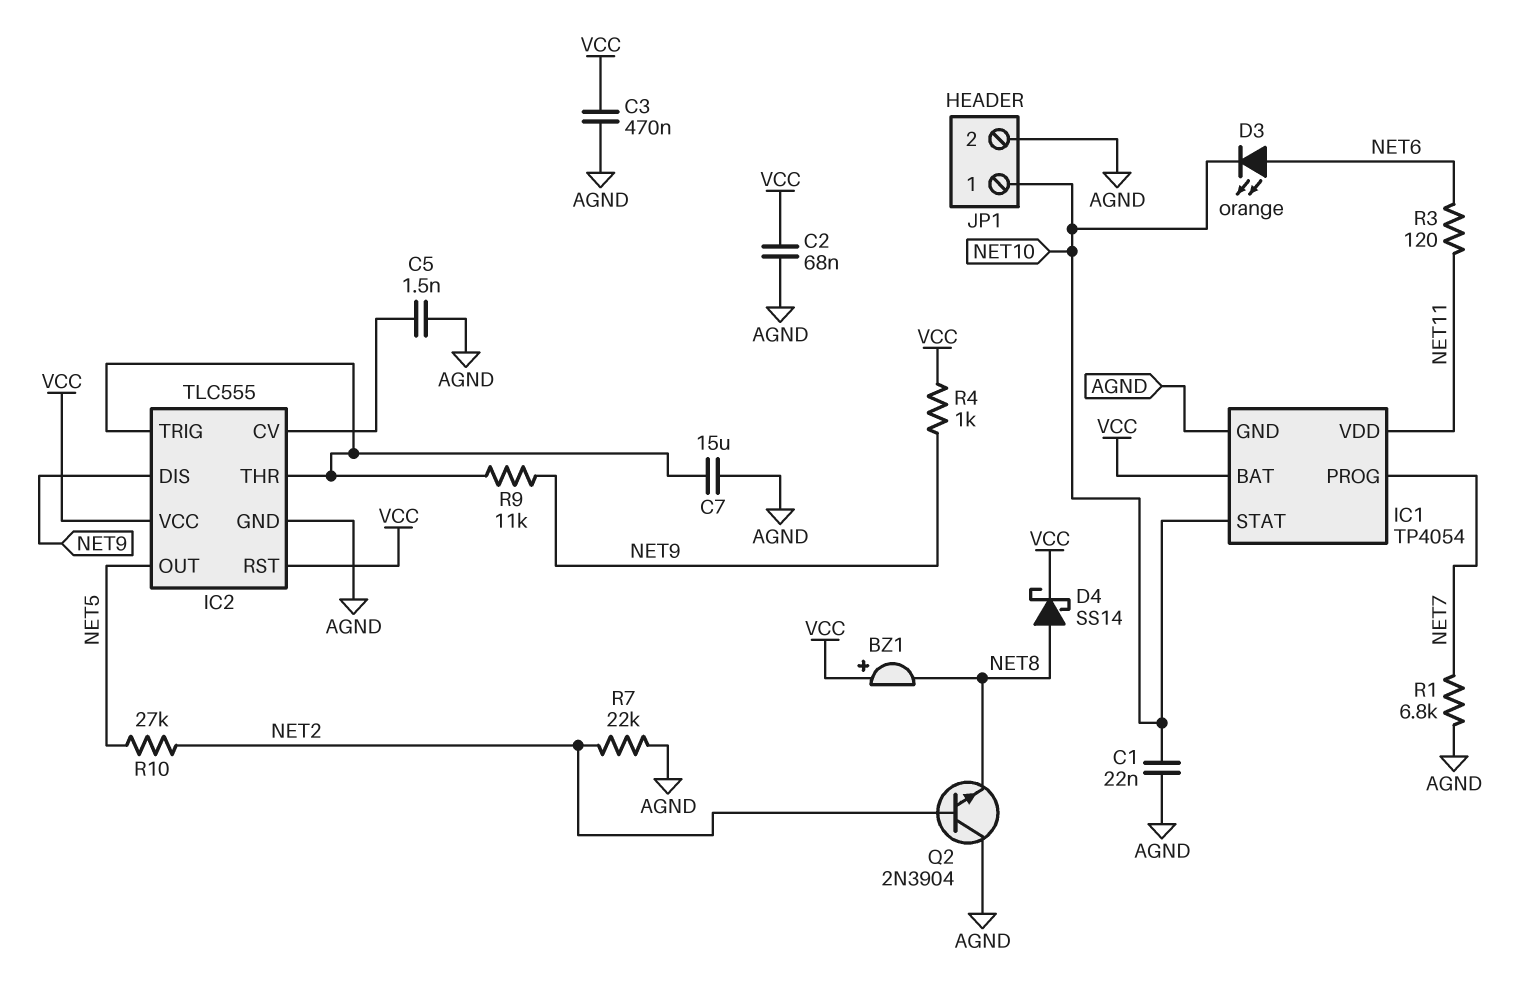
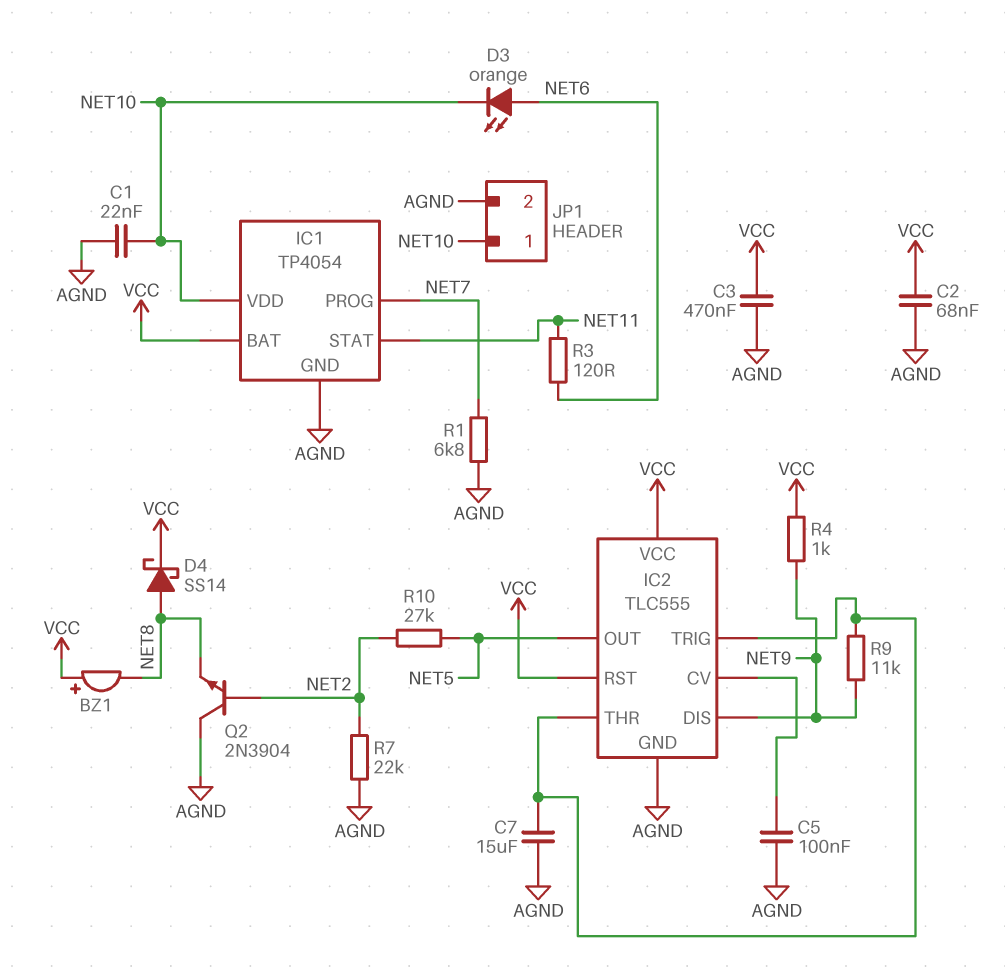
C5: 1.5nF (AGND, IC2/CV) -> 100nF (AGND, IC2/CV)
IC1 pin STAT: NET10 -> NET11
IC1 pin VDD: NET11 -> NET10

